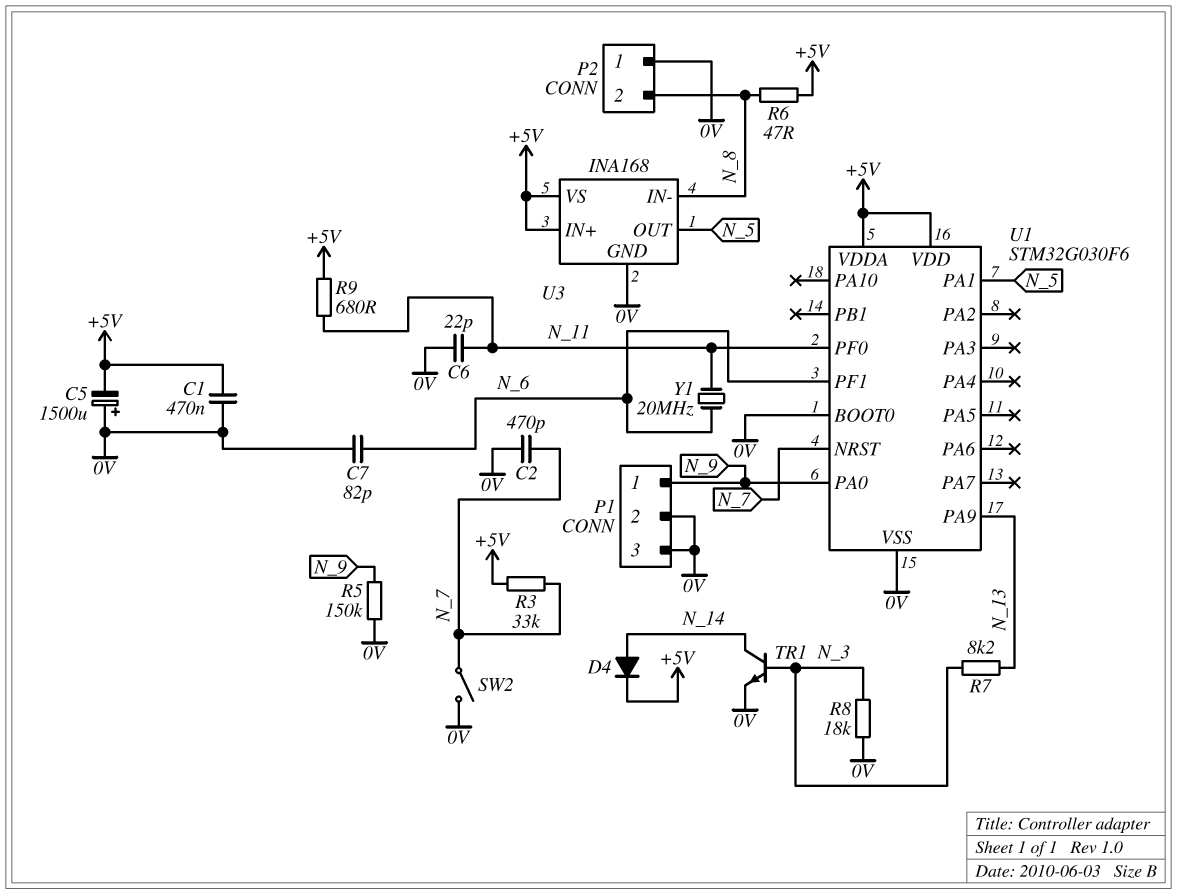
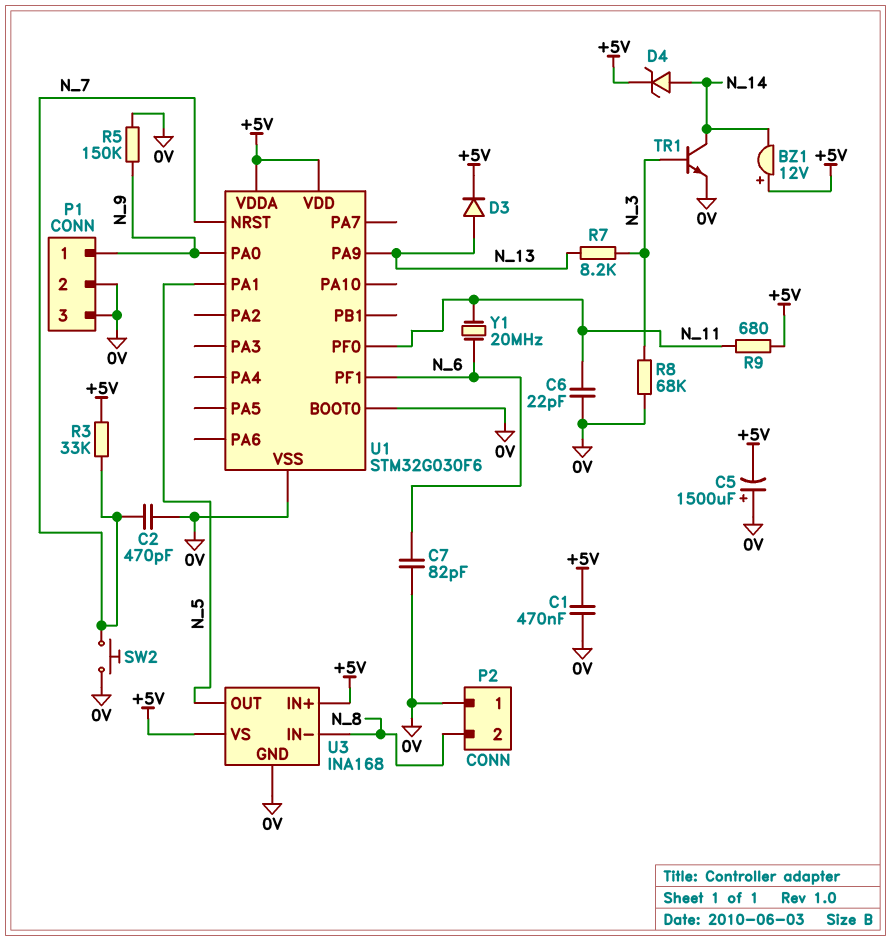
BZ1: none -> buzzer 12V (plus +5V, minus N_14)
D3: none -> diode (A N_13, K +5V)
D4: diode (A N_14, K +5V) -> zener (A N_14, K +5V)
R6: 47 (+5V, N_8) -> none
R8: 18k (0V, N_3) -> 68k (0V, N_3)
SW2: switch (0V, N_7) -> button (0V, N_7)

